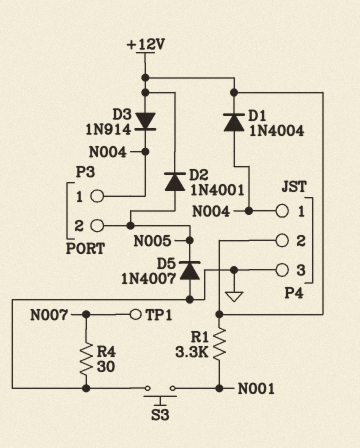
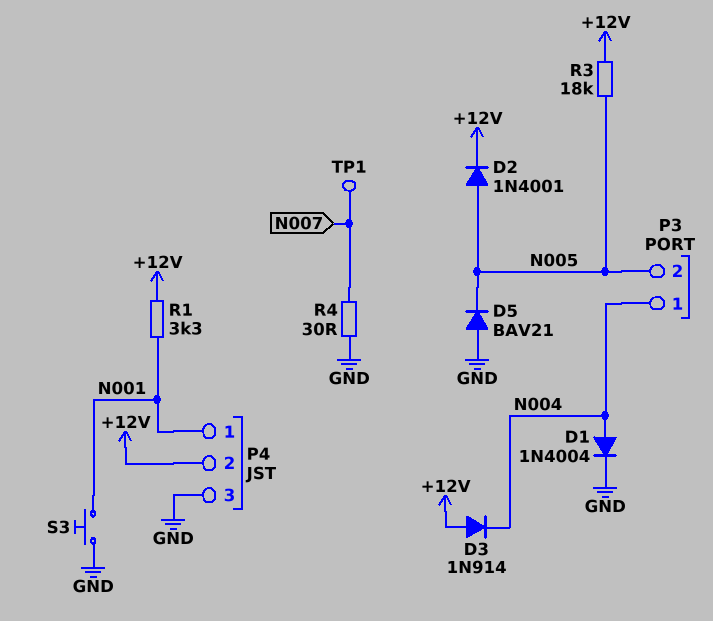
D1: diode 1N4004 (A N004, K +12V) -> diode 1N4004 (A N004, K GND)
D5: diode 1N4007 (A GND, K N005) -> diode BAV21 (A GND, K N005)
P4 pin 1: N004 -> N001
R3: none -> 18k (+12V, N005)

